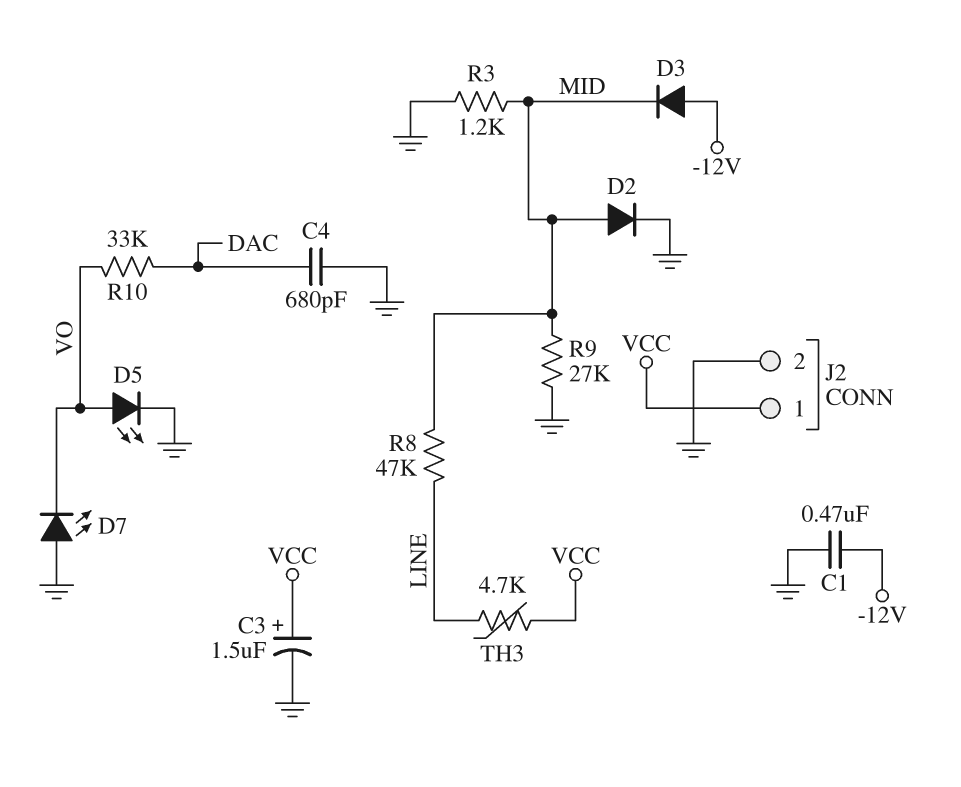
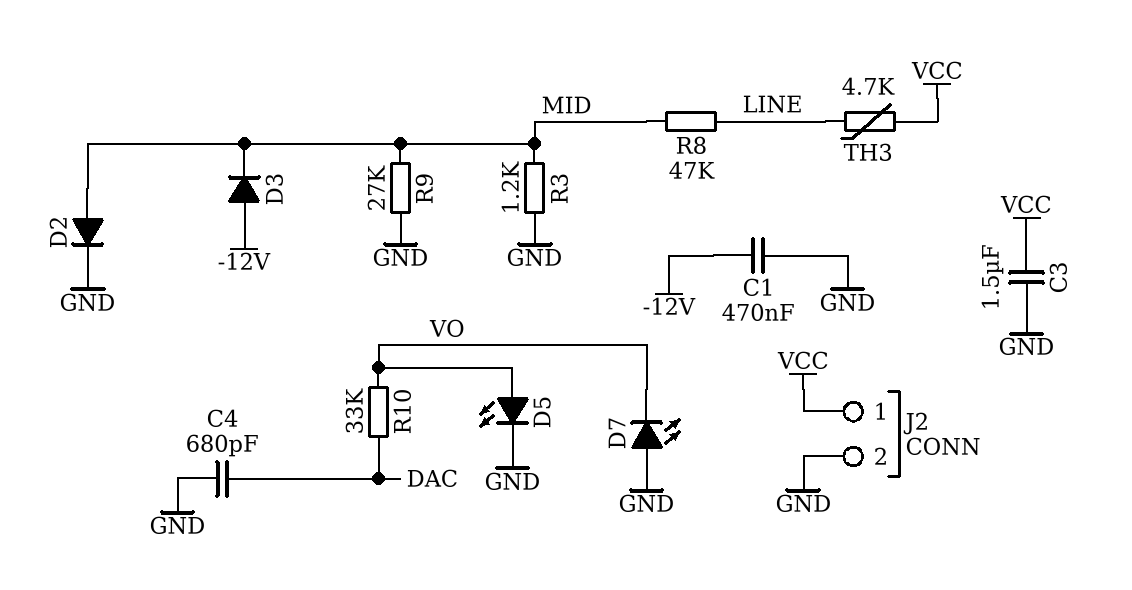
C3: 1.5uF (plus VCC, minus GND) -> 1.5uF (GND, VCC)

